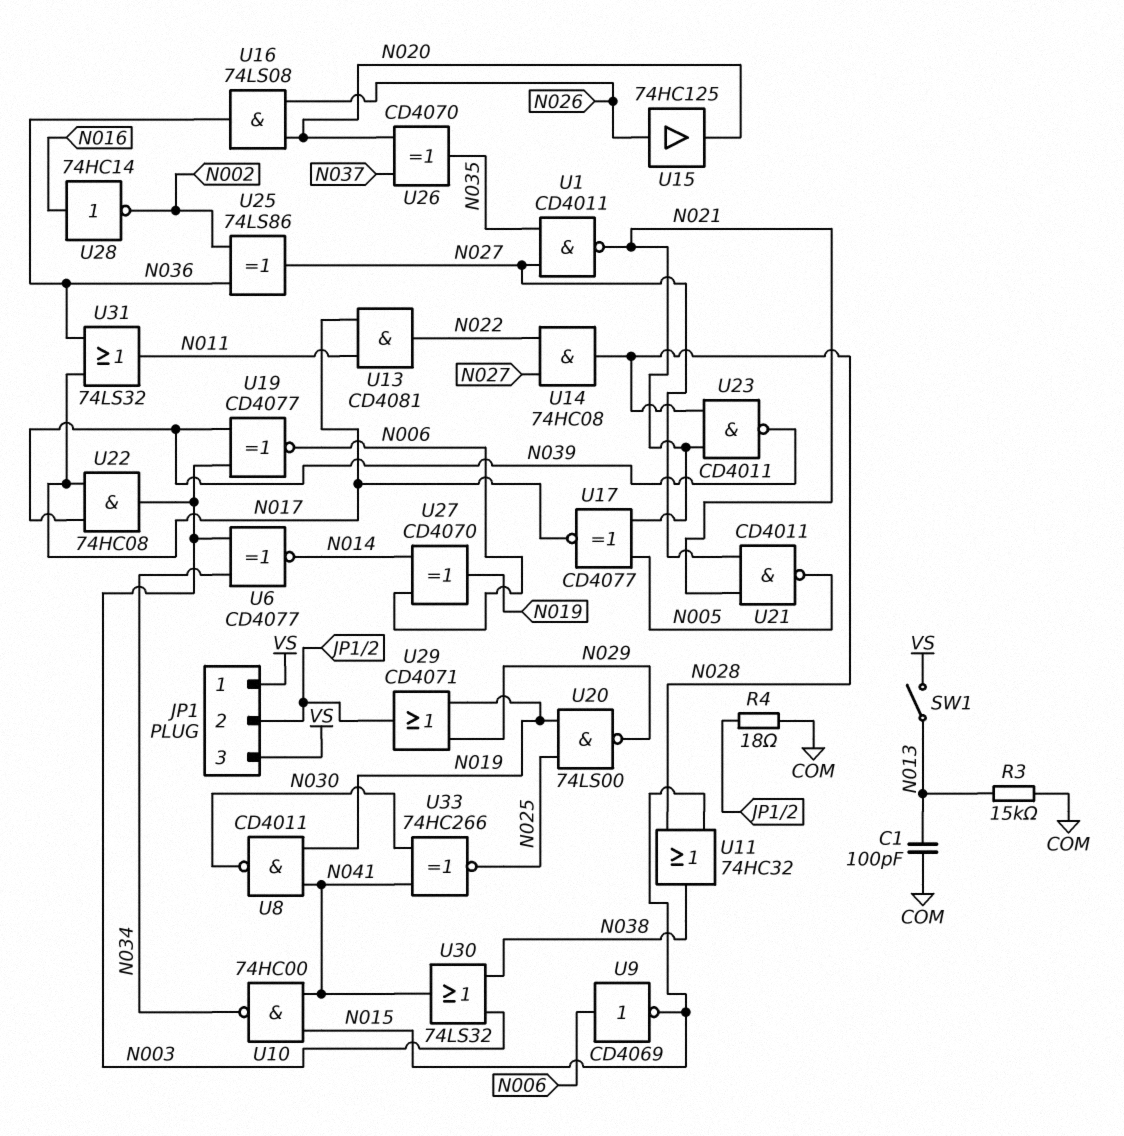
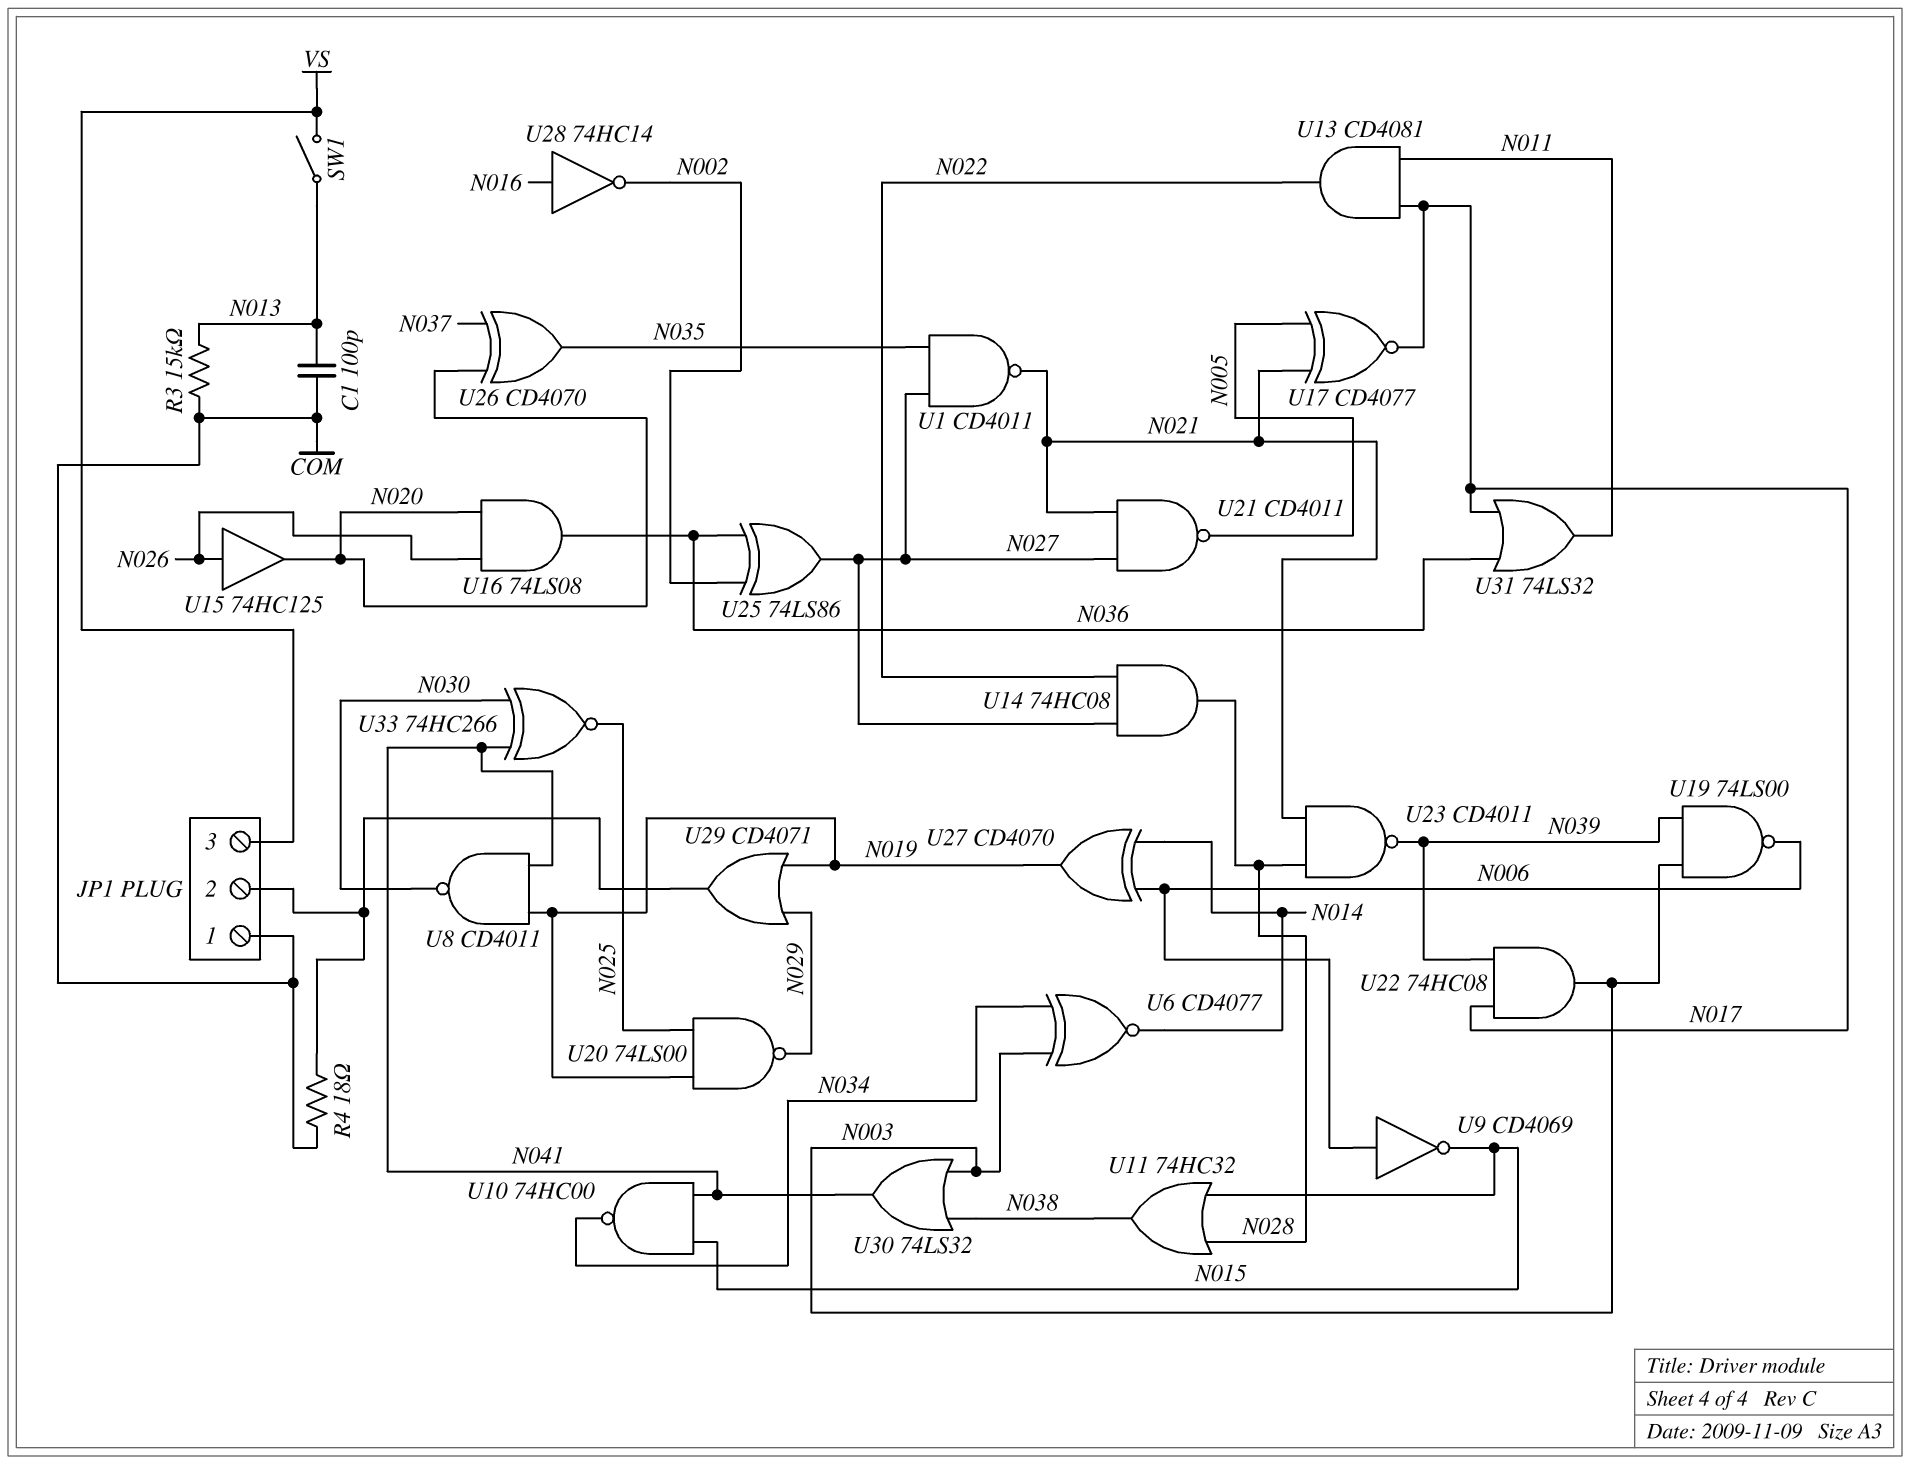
JP1 pin 1: VS -> COM
U19: XNOR CD4077 (in N003, in N039, out N006) -> NAND 74LS00 (in N003, in N039, out N006)

